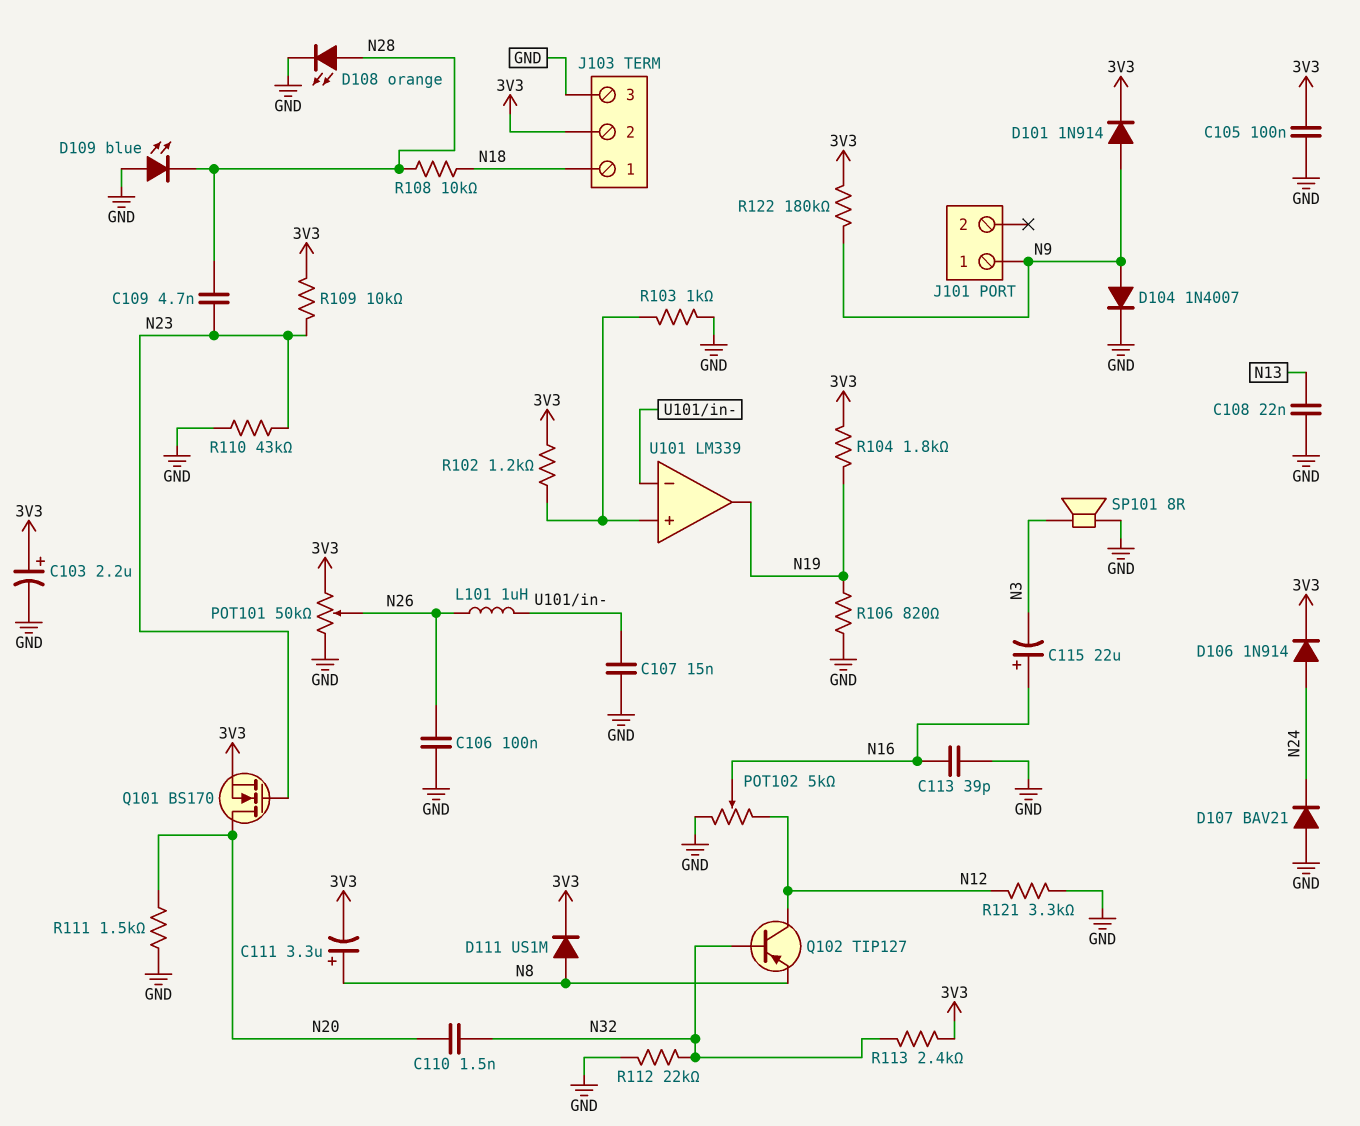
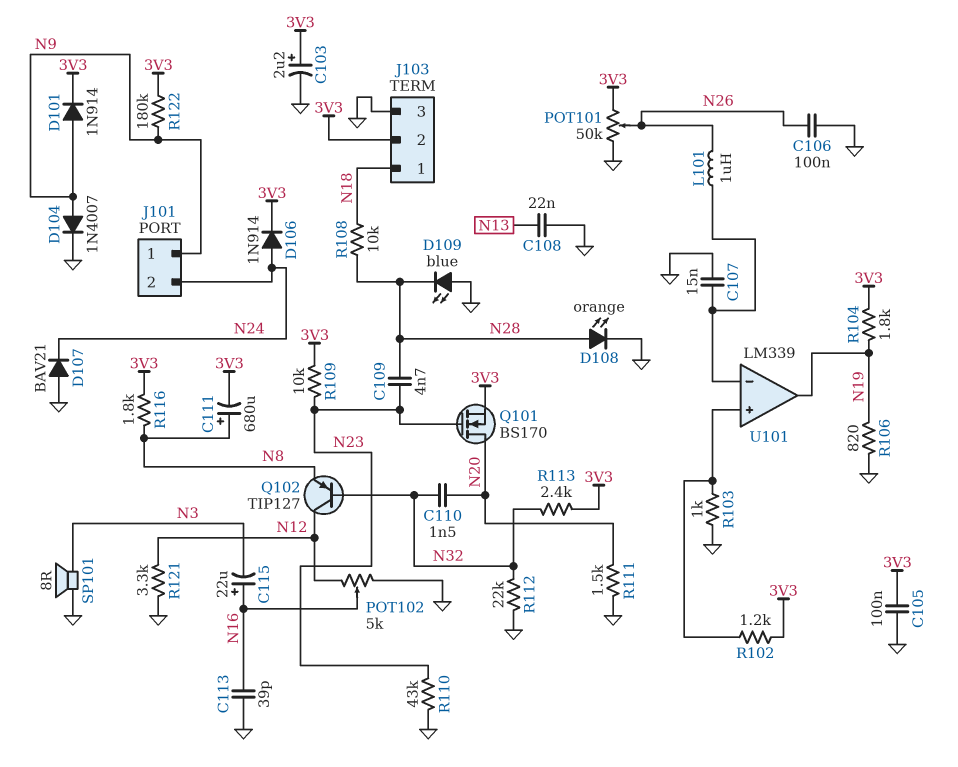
C111: 3.3uF (plus N8, minus 3V3) -> 680uF (plus N8, minus 3V3)
D111: diode US1M (A N8, K 3V3) -> none
J101 pin 2: none -> N24
R116: none -> 1.8k (3V3, N8)

